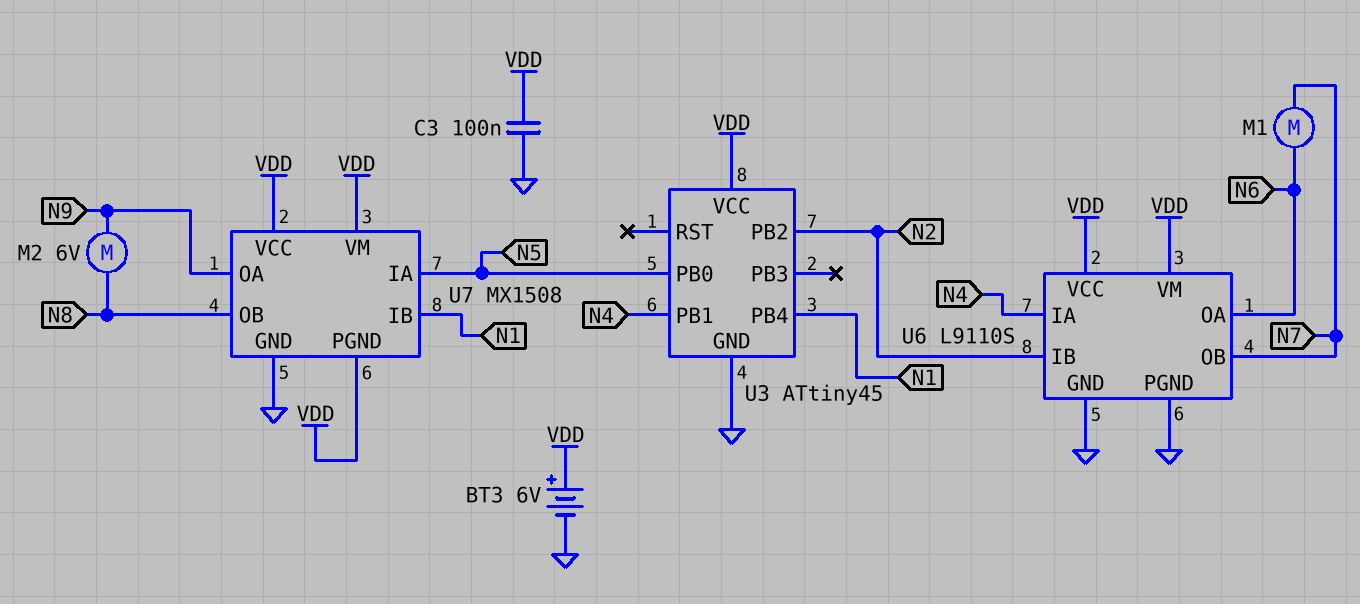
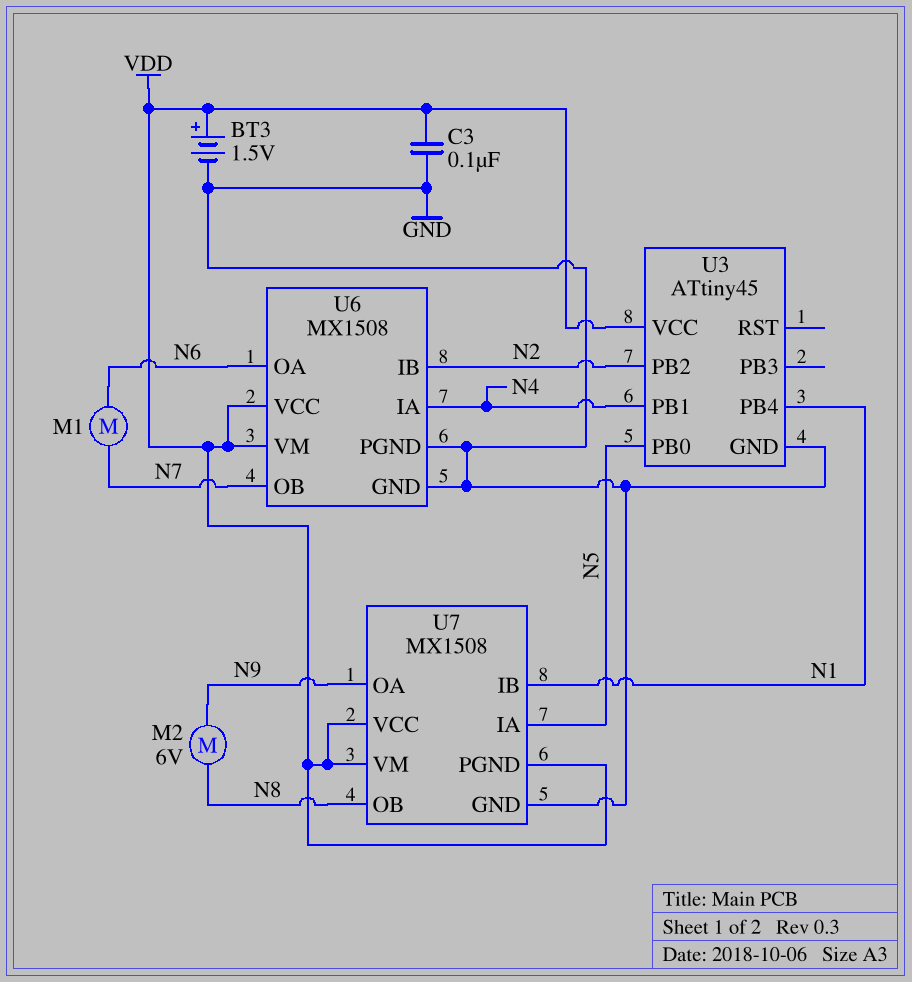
BT3: 6V (plus VDD, minus GND) -> 1.5V (plus VDD, minus GND)
U6: L9110S -> MX1508

